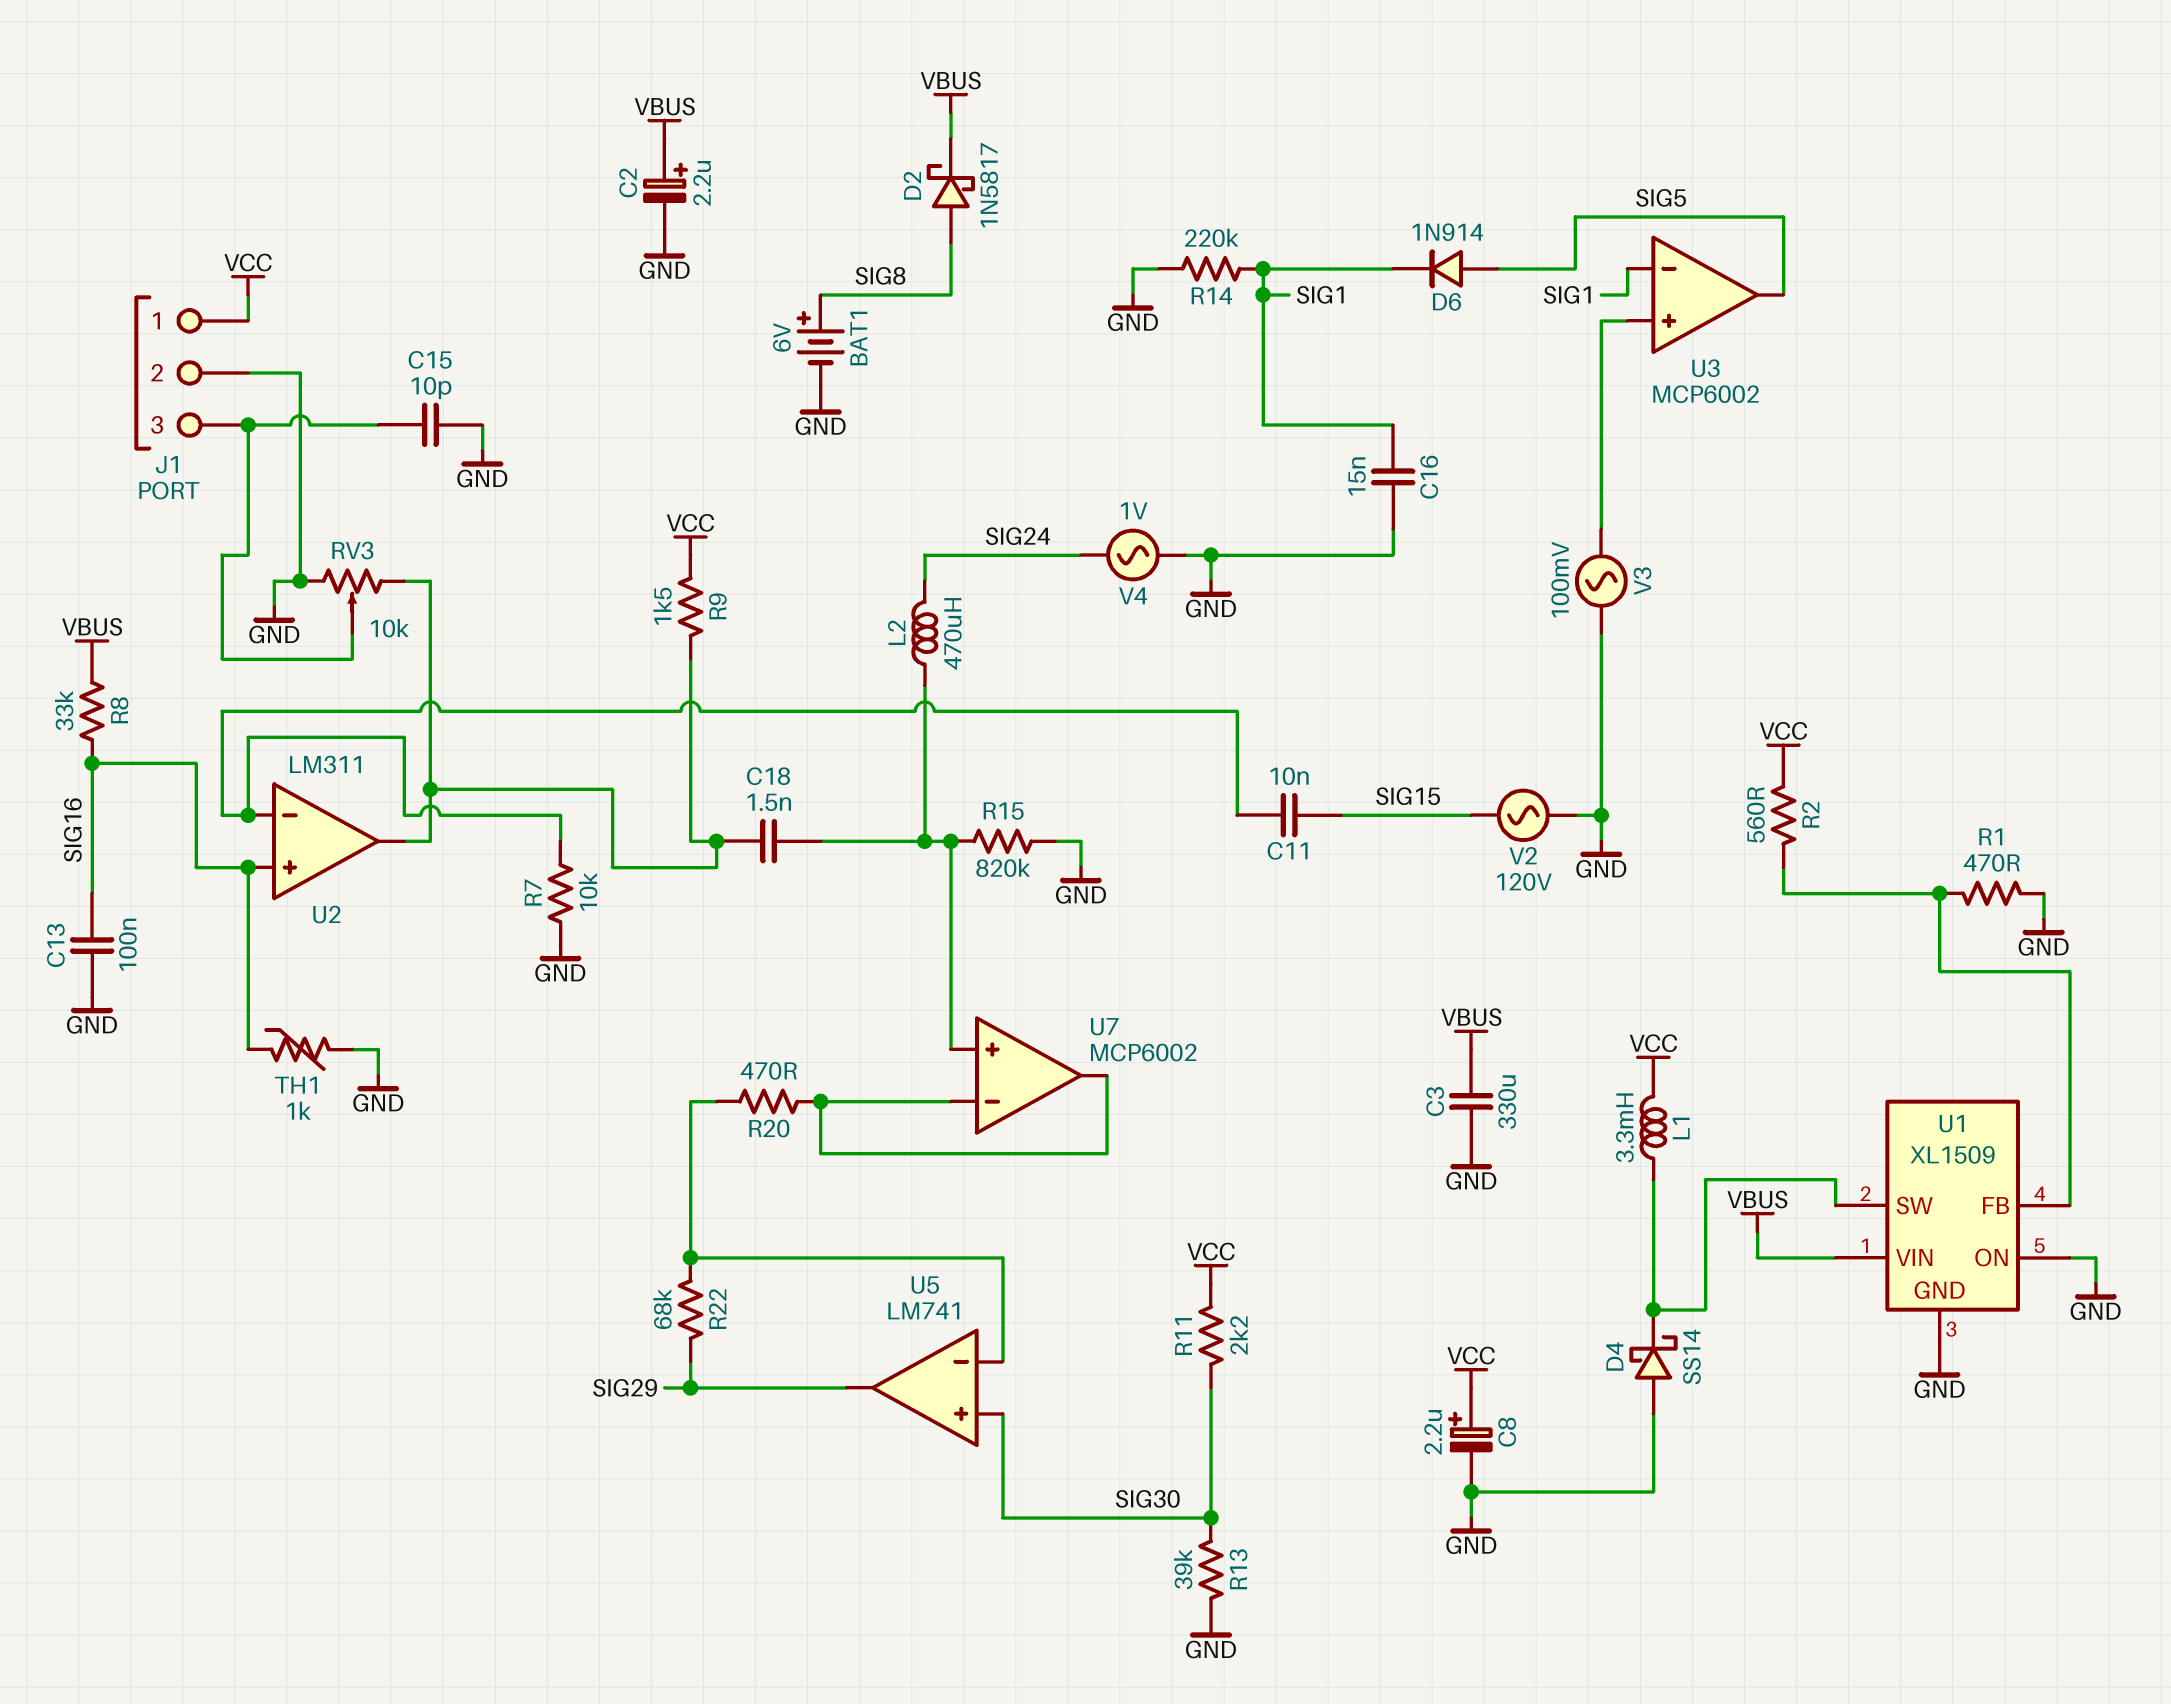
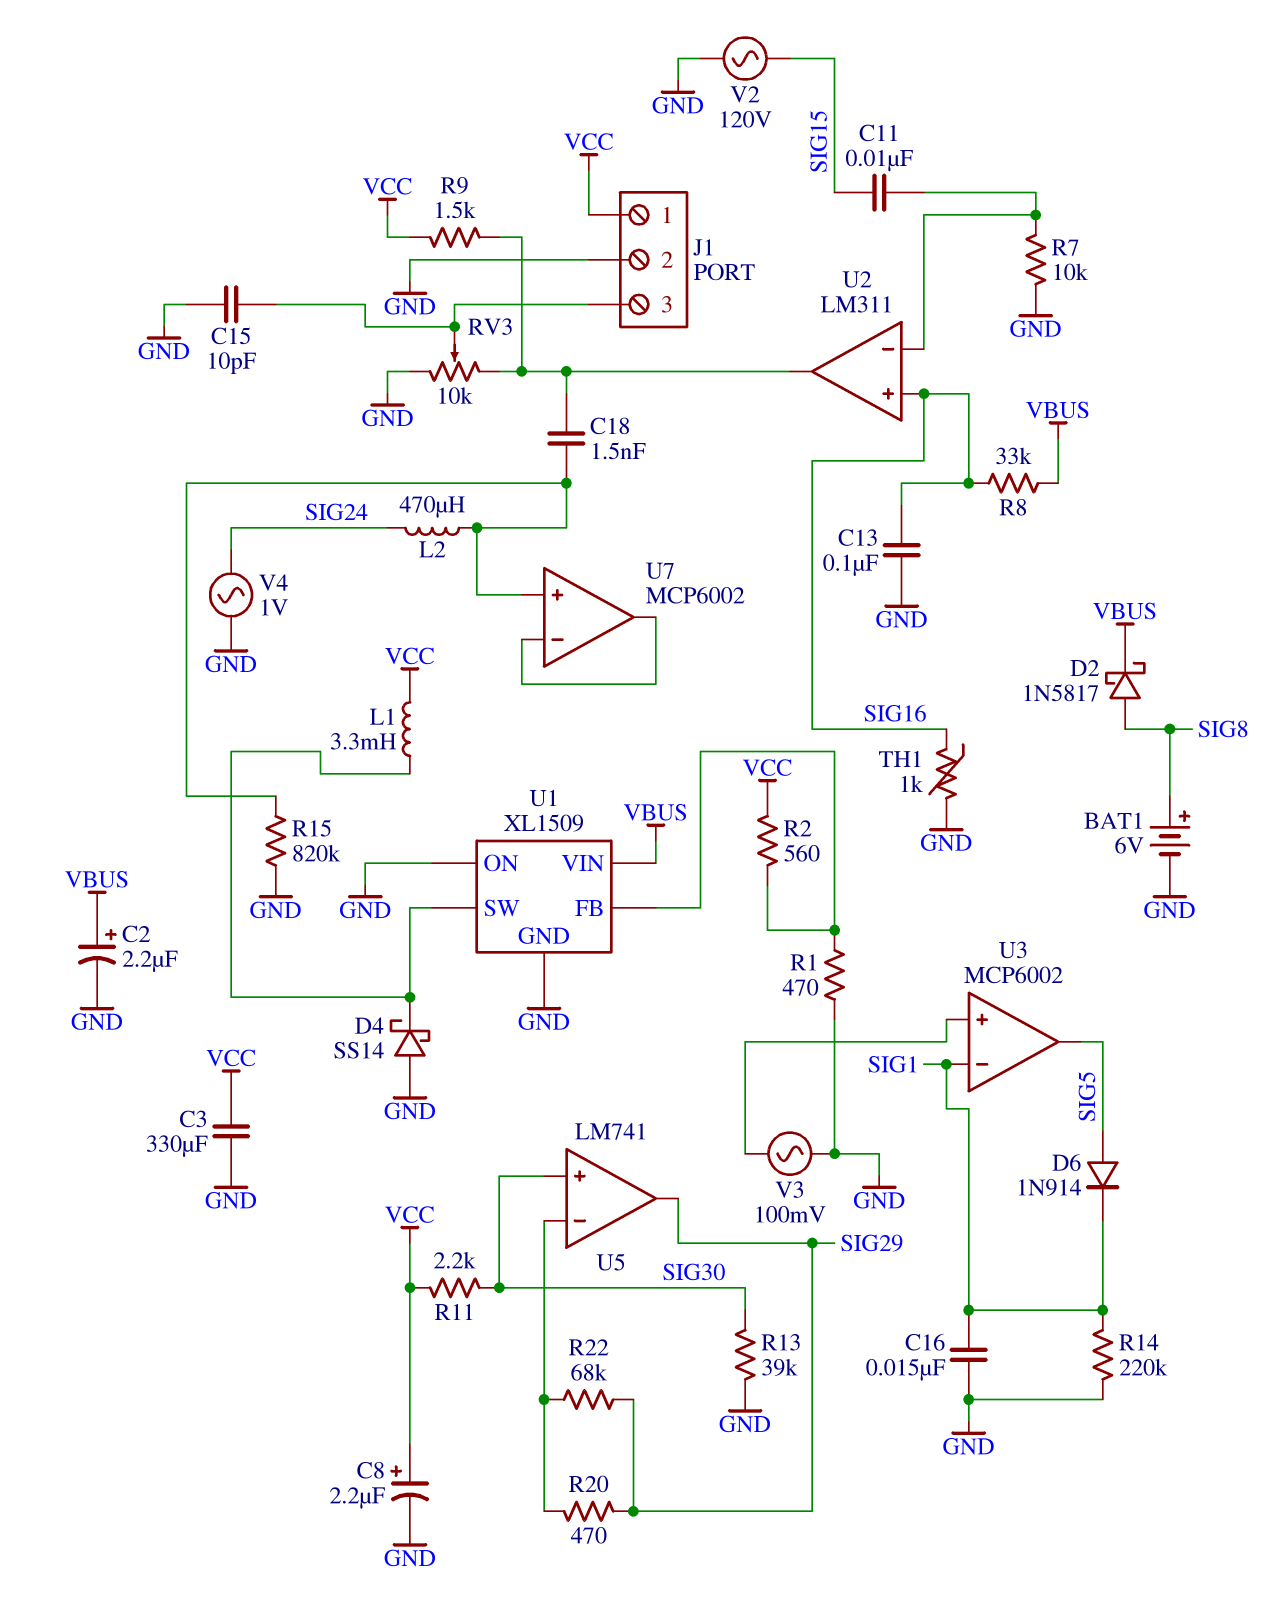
C3: 330uF (GND, VBUS) -> 330uF (GND, VCC)
R20: 470 (U5/in-, U7/in-) -> 470 (SIG29, U5/in-)

